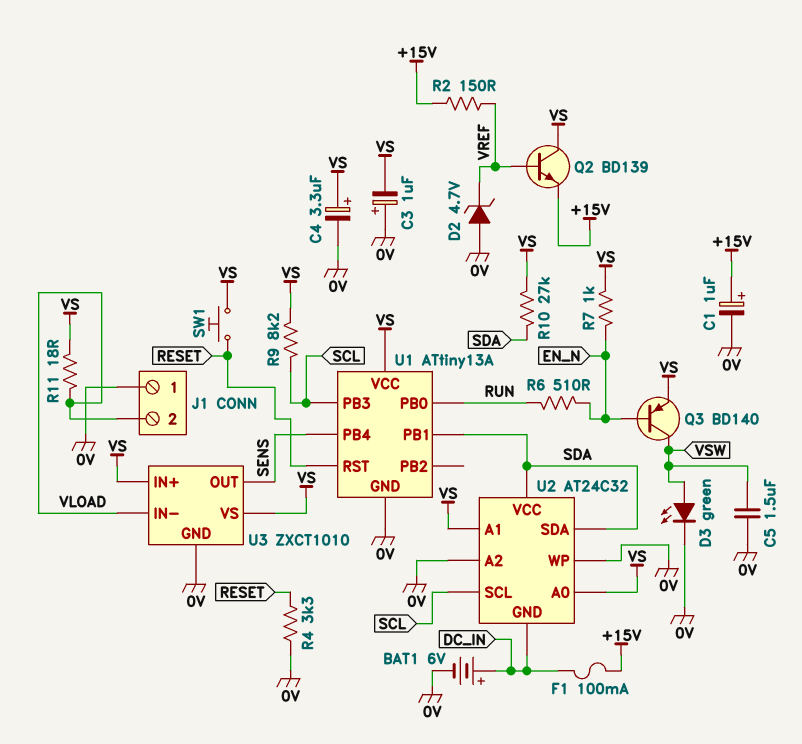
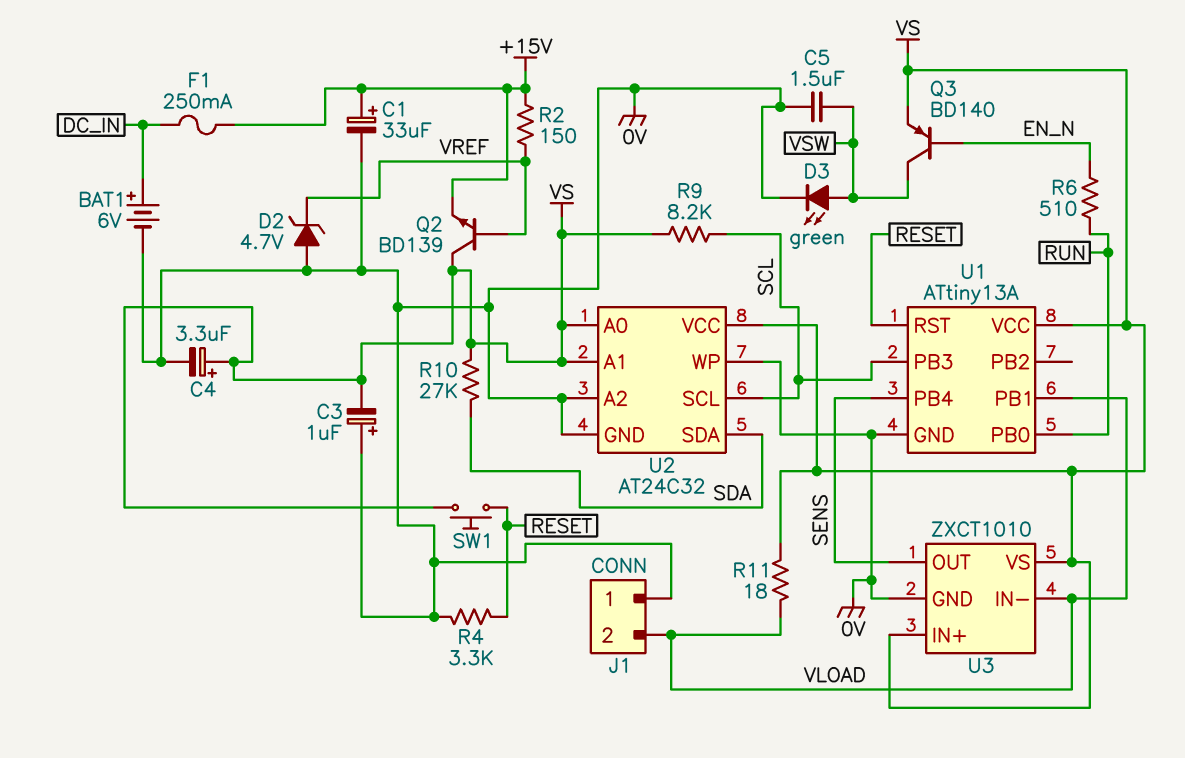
C1: 1uF (plus +15V, minus 0V) -> 33uF (plus +15V, minus 0V)
F1: 100mA (+15V, DC_IN) -> 250mA (+15V, DC_IN)
R7: 1k (EN_N, VS) -> none
U1 pin PB1: SDA -> VLOAD
U2 pin GND: DC_IN -> 0V
U2 pin VCC: SDA -> VS

